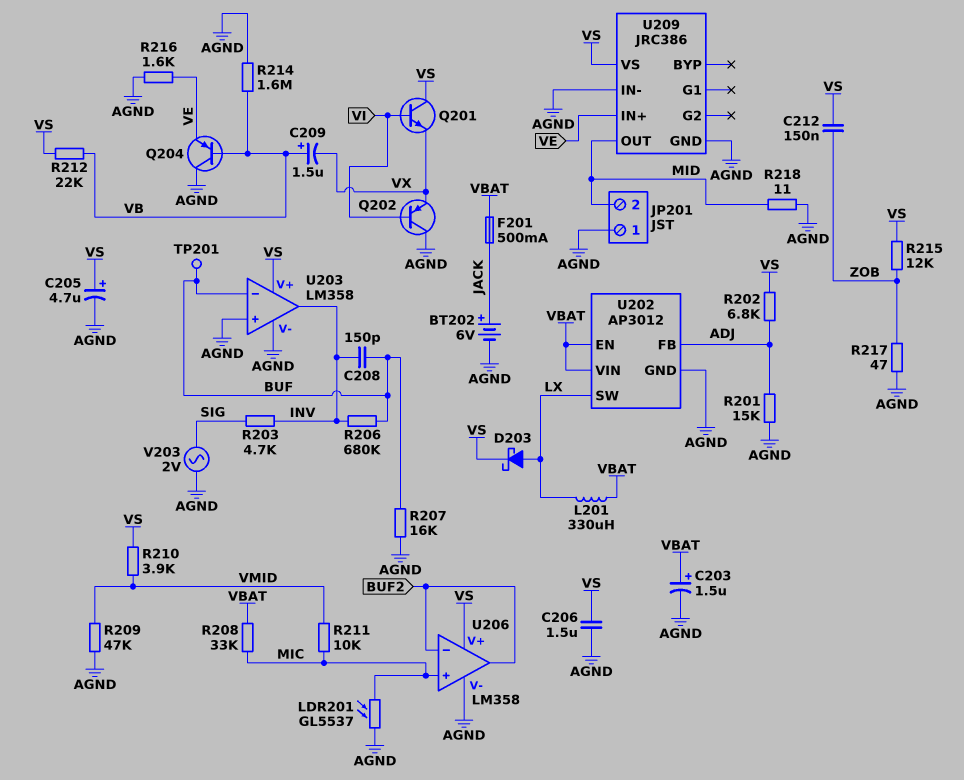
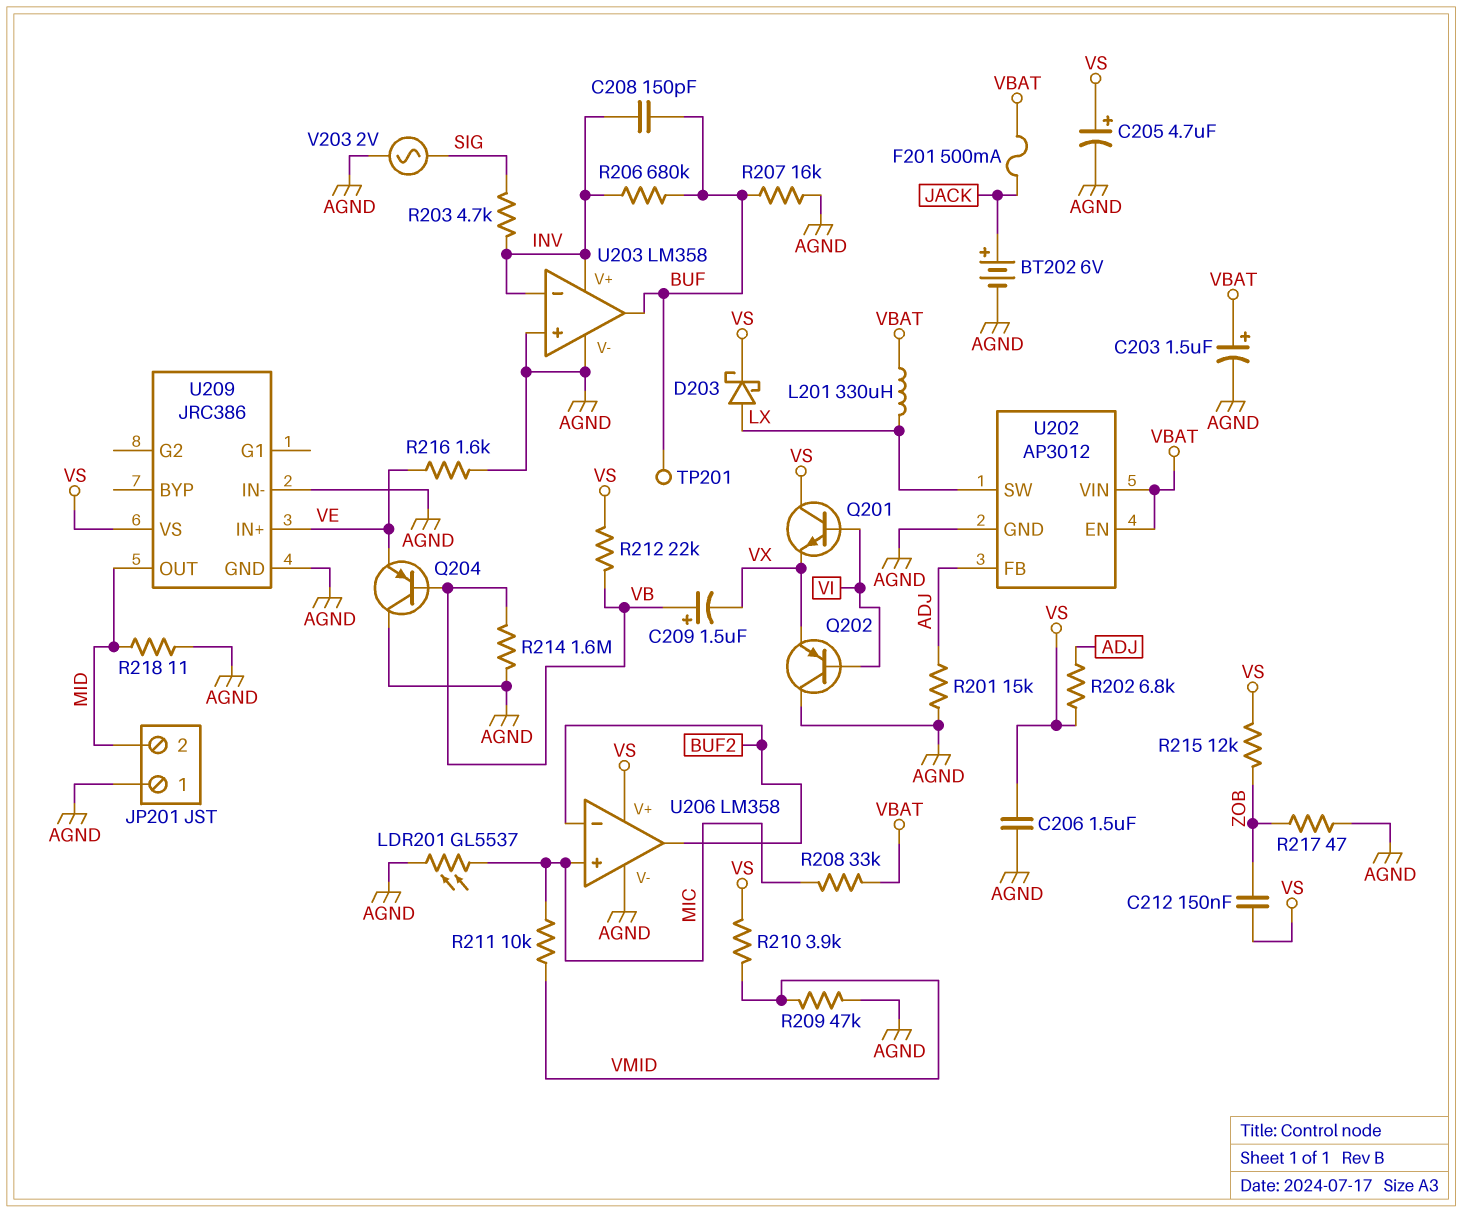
U203 pin V+: VS -> INV
U203 pin in-: BUF -> INV
U203 pin out: INV -> BUF

